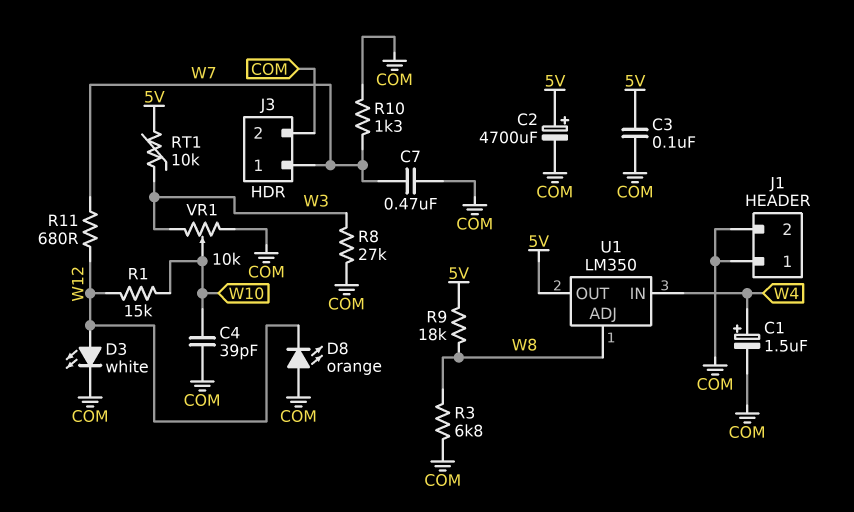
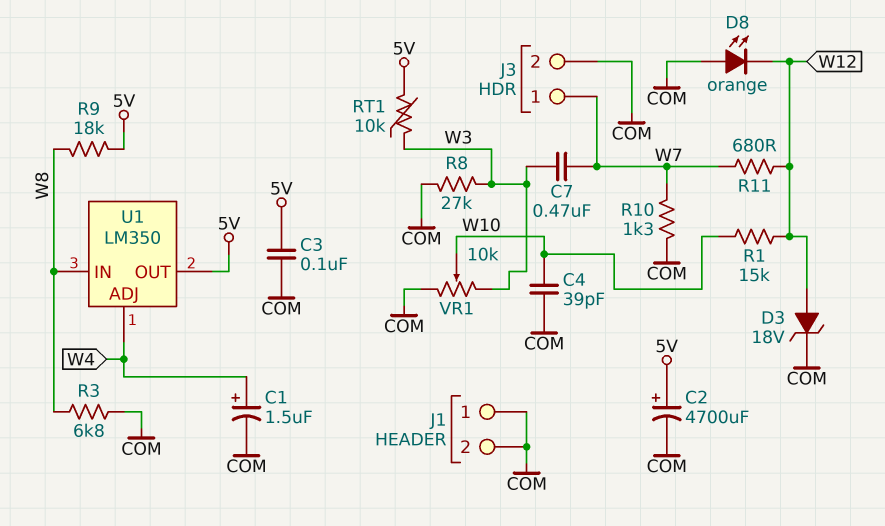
C7: 470nF (COM, W7) -> 470nF (W3, W7)
D3: LED white (A W12, K COM) -> zener 18V (A W12, K COM)
U1 pin ADJ: W8 -> W4
U1 pin IN: W4 -> W8

